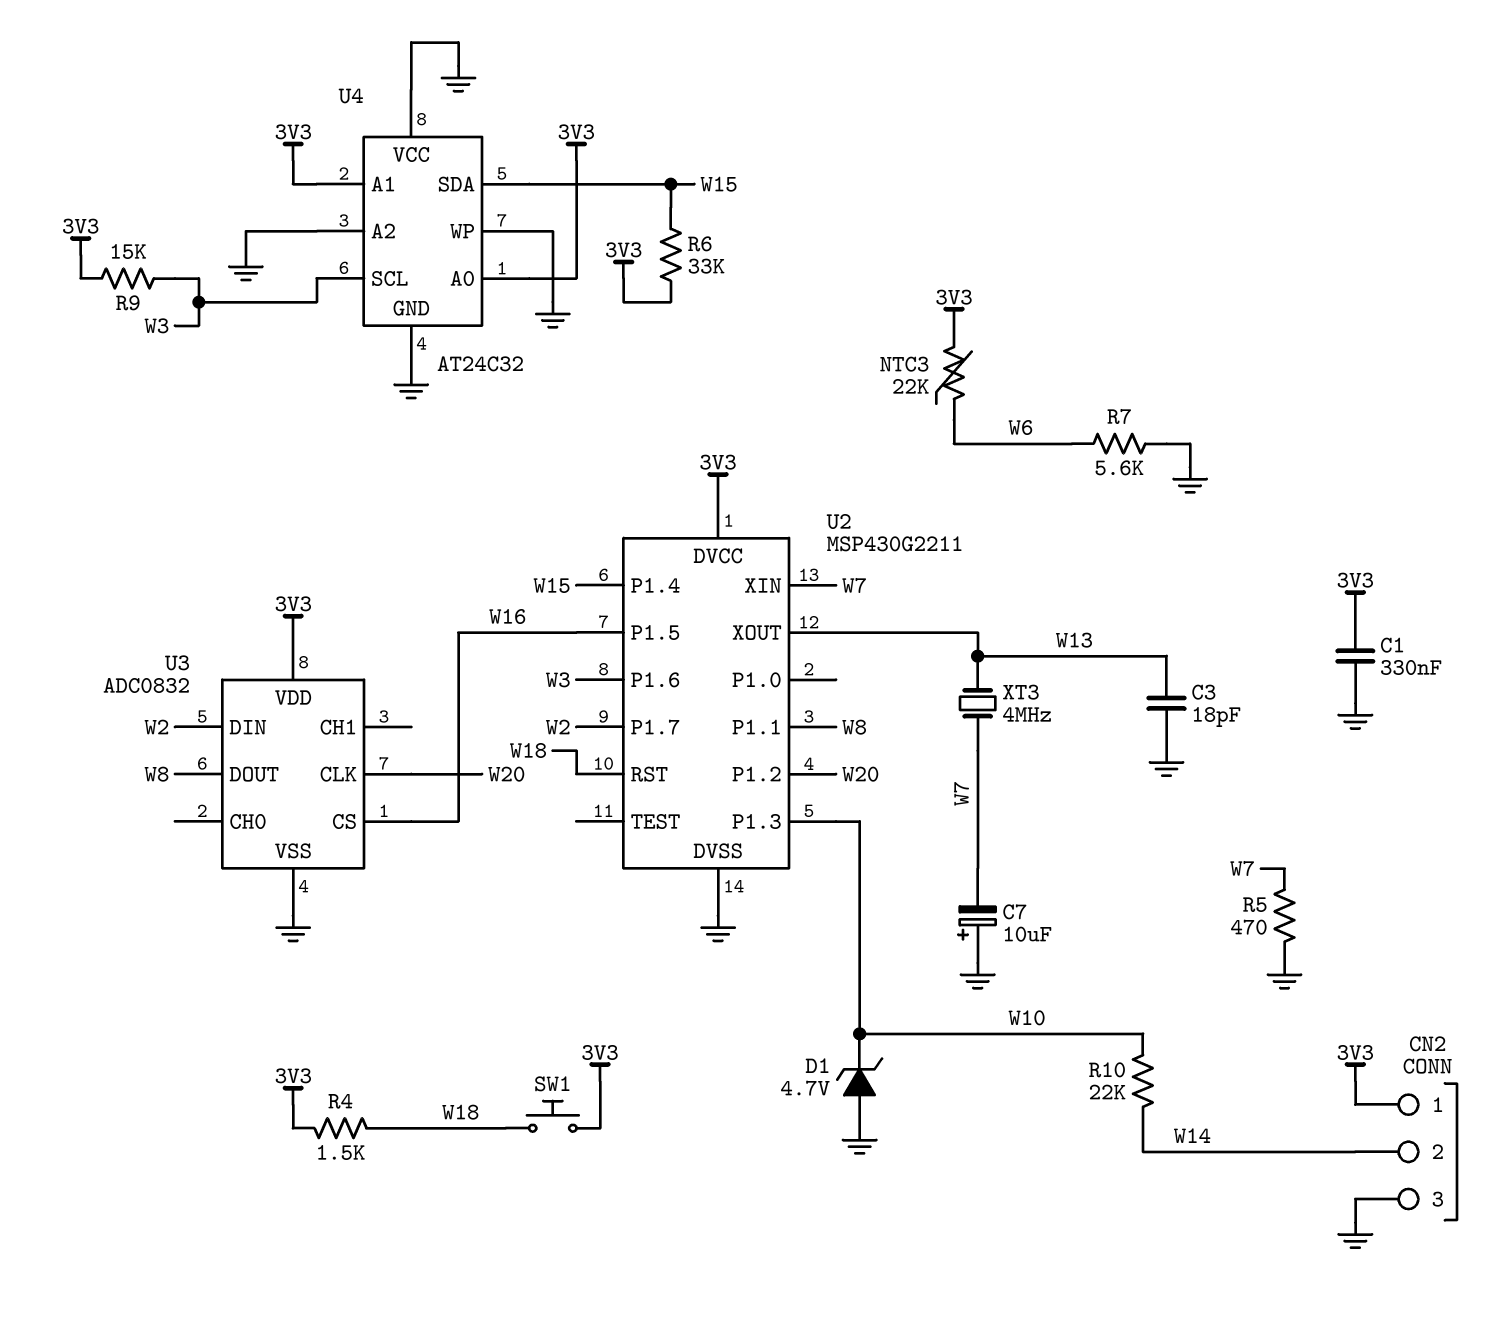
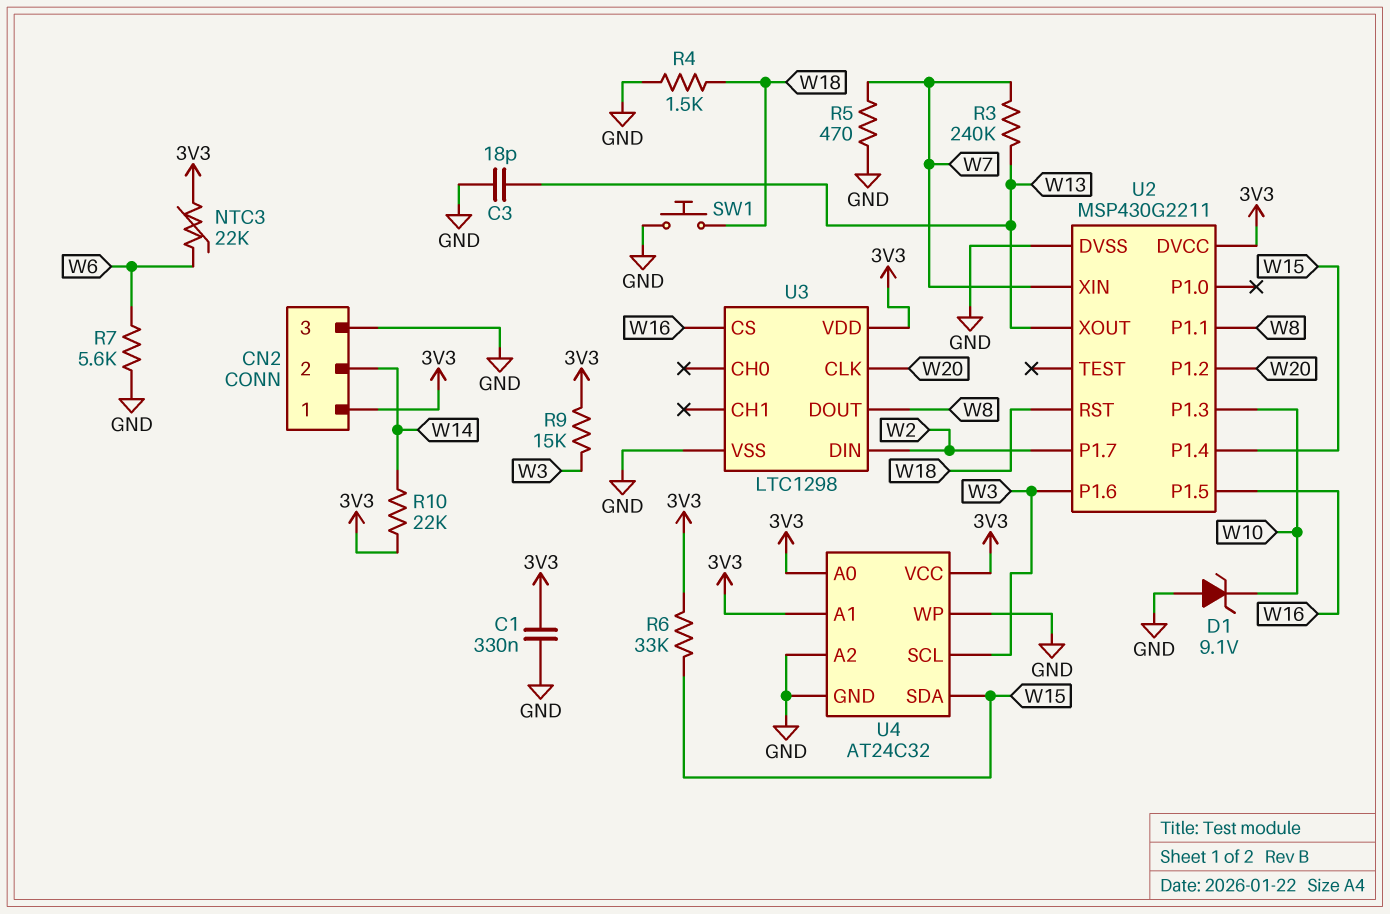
C7: 10uF (plus GND, minus W7) -> none
D1: zener 4.7V (A GND, K W10) -> zener 9.1V (A GND, K W10)
R3: none -> 240k (W7, W13)
R4: 1.5k (3V3, W18) -> 1.5k (GND, W18)
R10: 22k (W10, W14) -> 22k (3V3, W14)
SW1: button (3V3, W18) -> button (GND, W18)
U3: ADC0832 -> LTC1298
U4 pin VCC: GND -> 3V3
XT3: 4MHz (W7, W13) -> none

